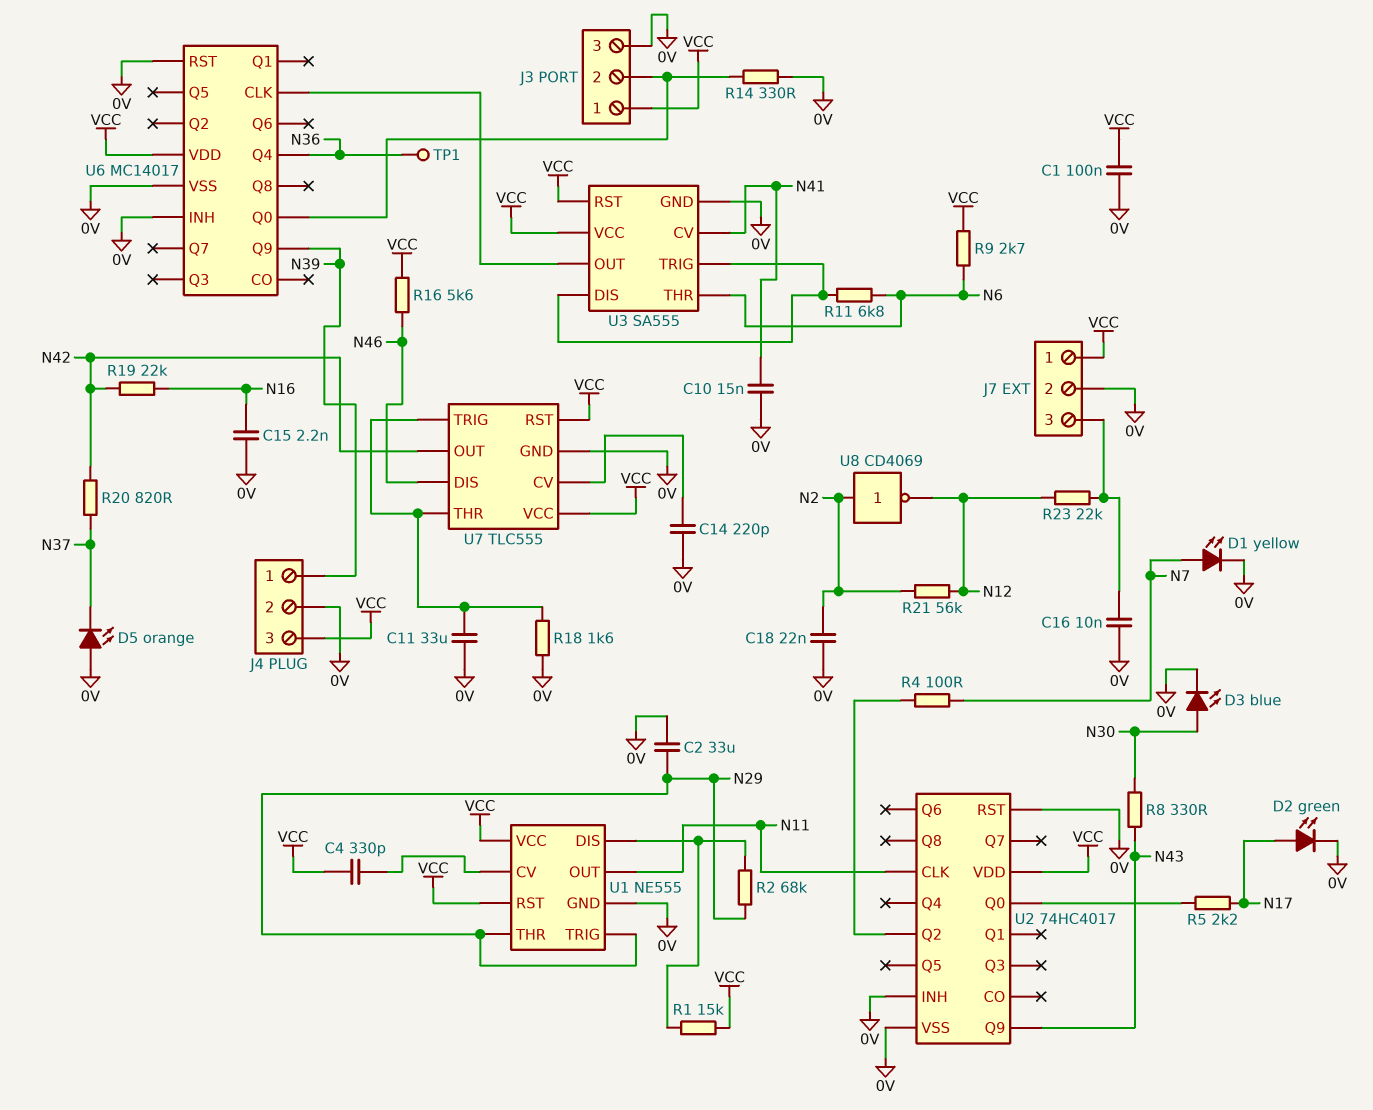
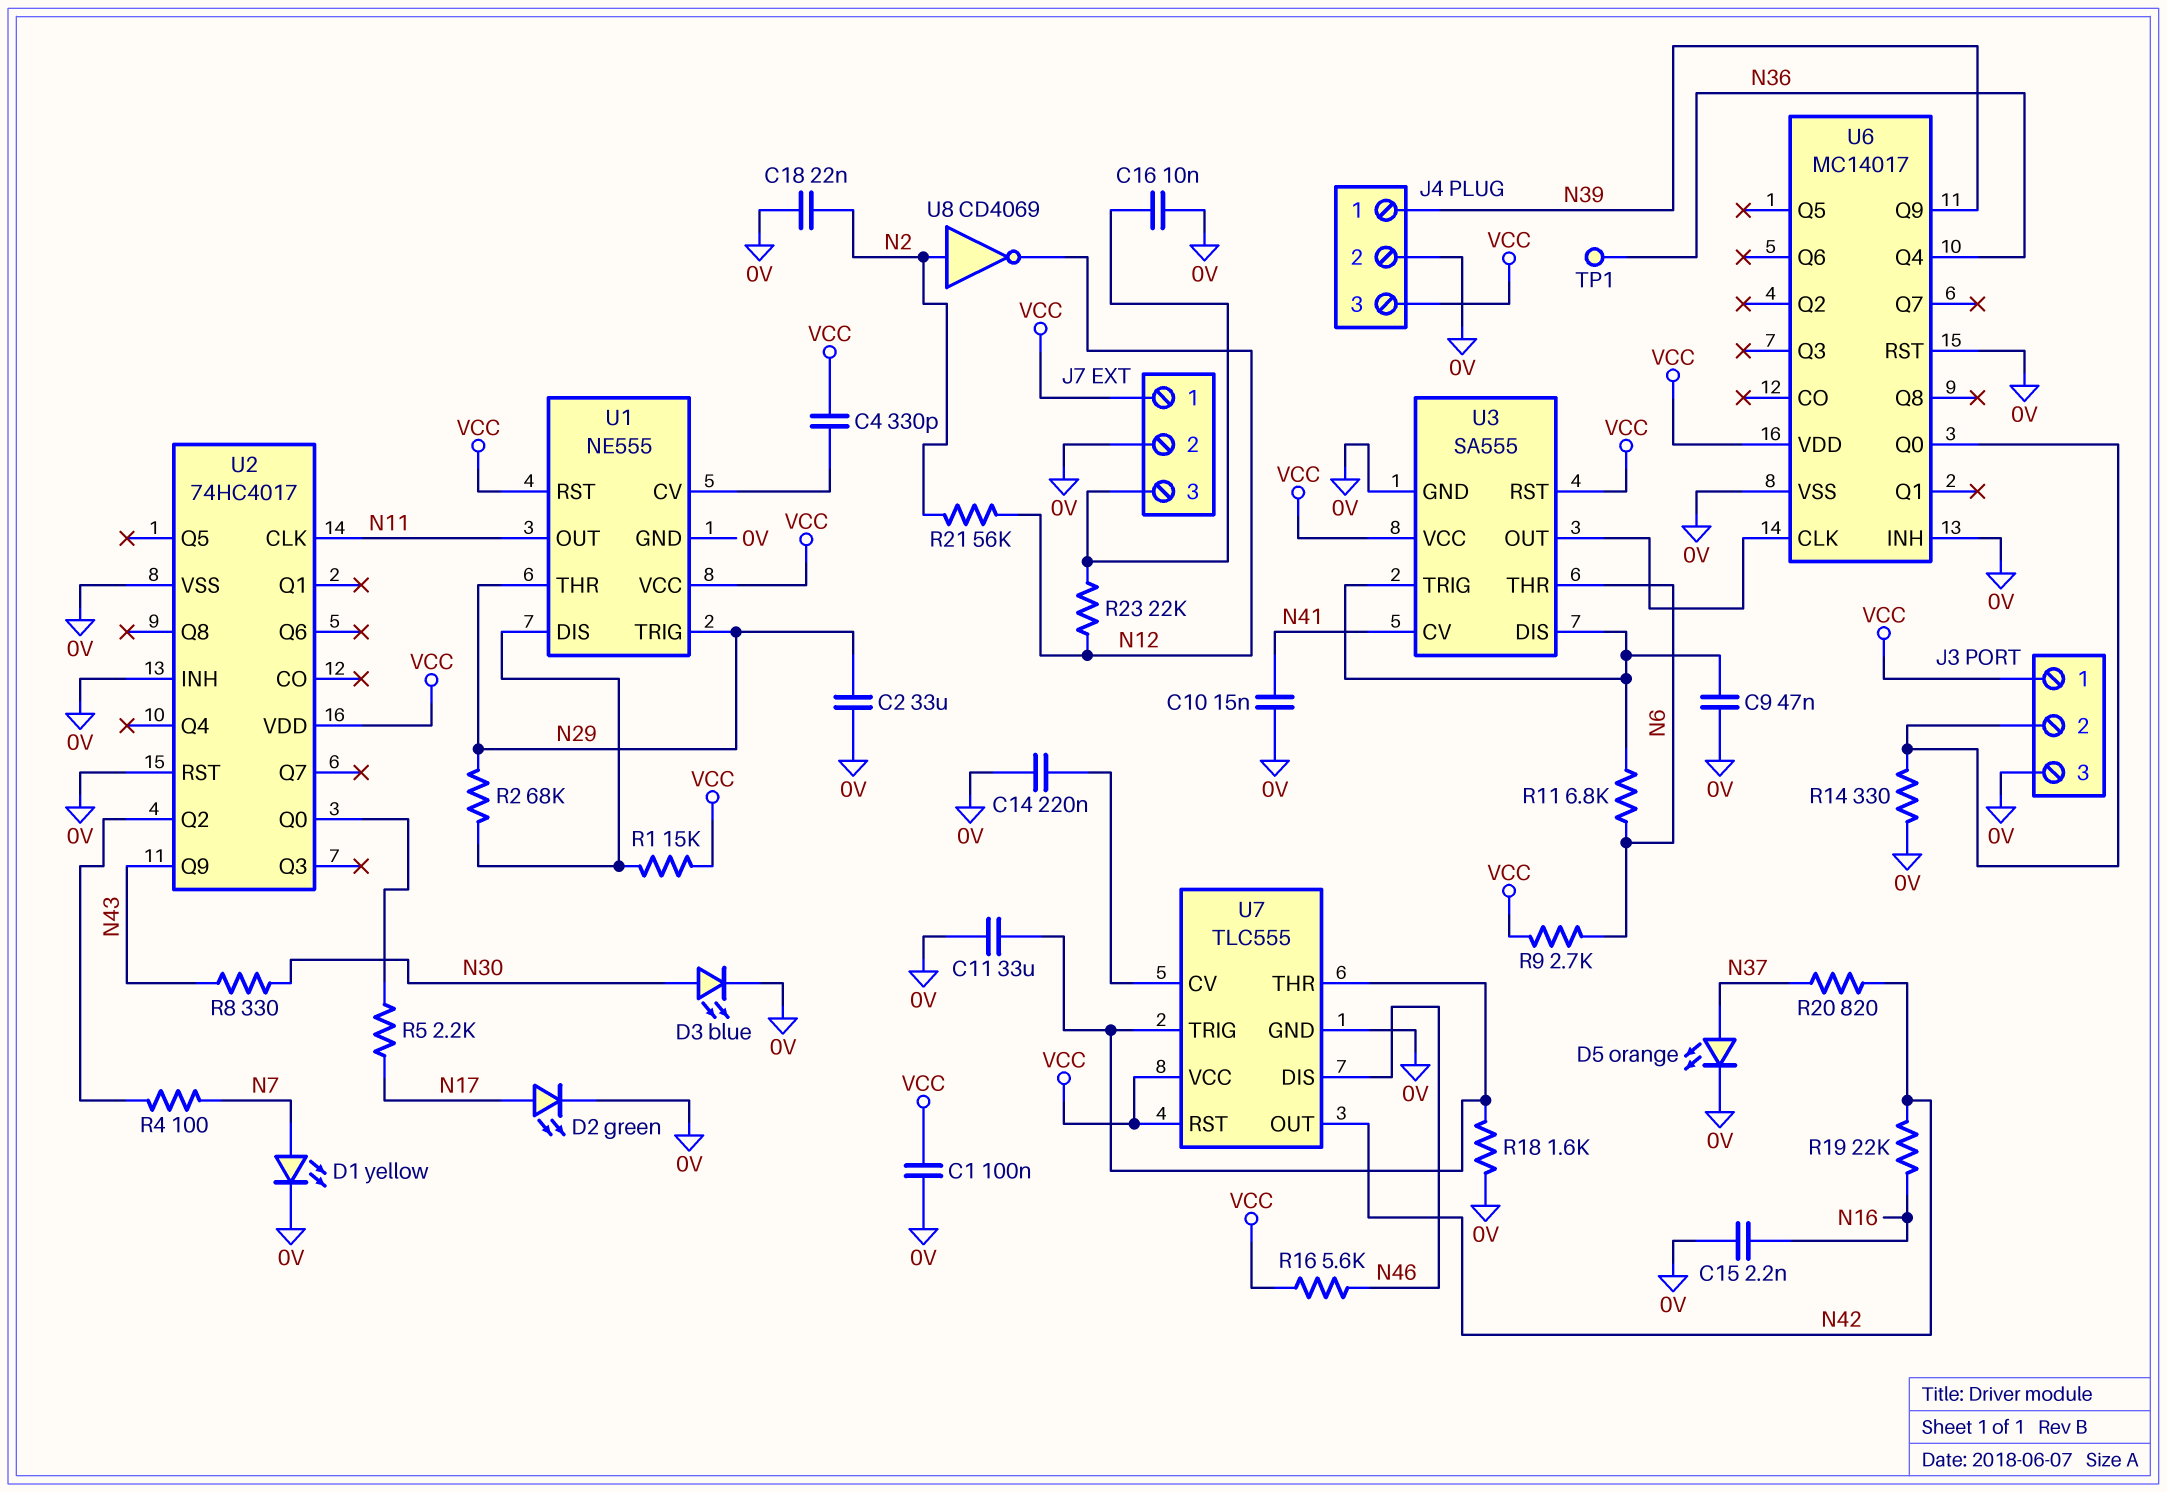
C9: none -> 47nF (0V, U3/DIS)
C14: 220pF (0V, U7/CV) -> 220nF (0V, U7/CV)
D5: LED orange (A 0V, K N37) -> LED orange (A N37, K 0V)

